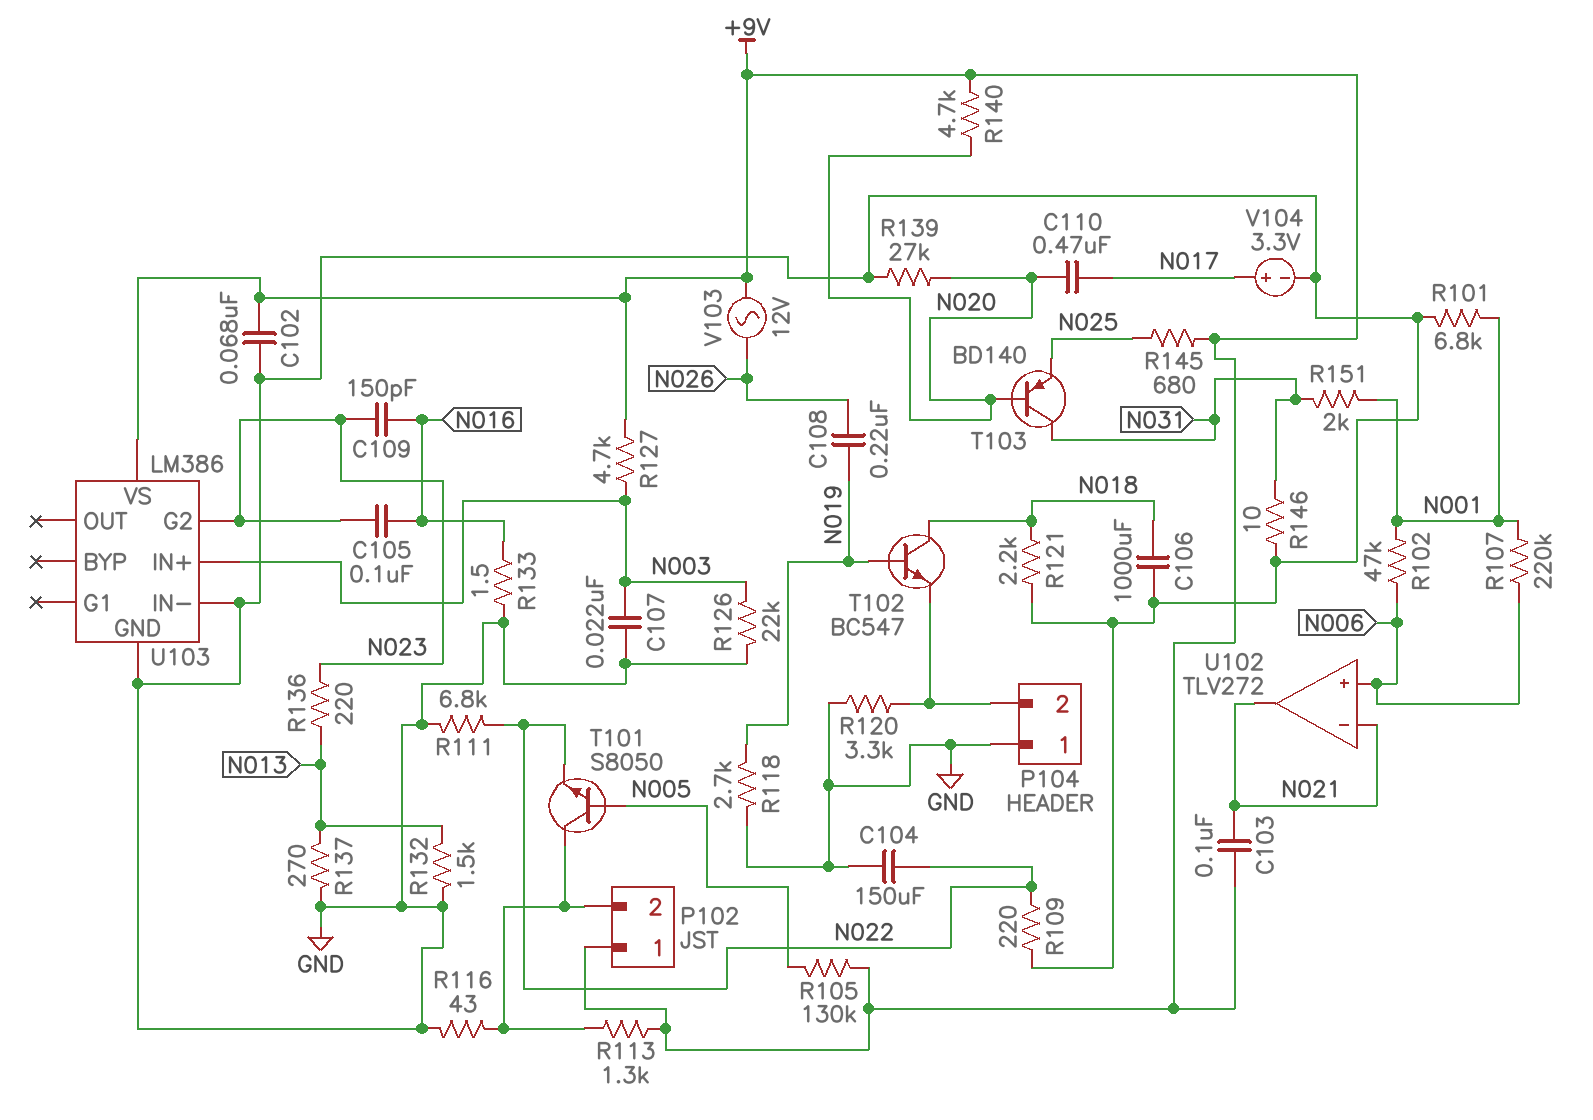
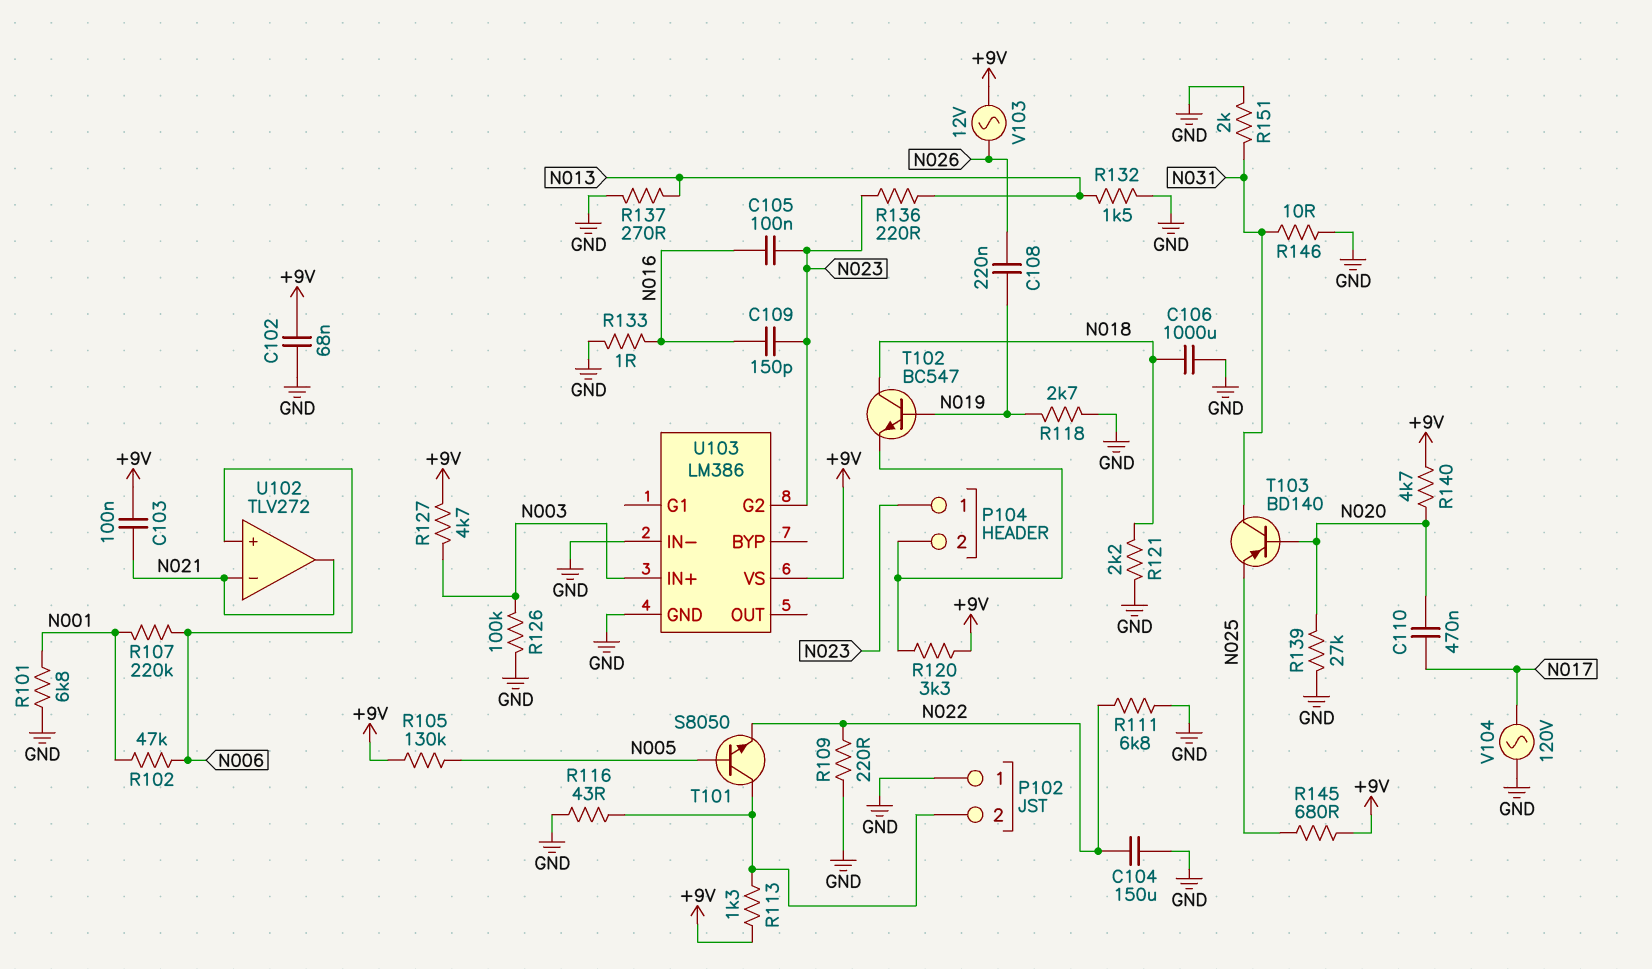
C107: 22nF (GND, N003) -> none
P102 pin 1: +9V -> GND
P104 pin 1: GND -> N023
R120: 3.3k (GND, P104/2) -> 3.3k (+9V, P104/2)
R126: 22k (GND, N003) -> 100k (GND, N003)
R133: 1.5 (GND, N016) -> 1 (GND, N016)
R151: 2k (N001, N031) -> 2k (GND, N031)
V104: 3.3V (plus N017, minus GND) -> AC 120V (GND, N017)

